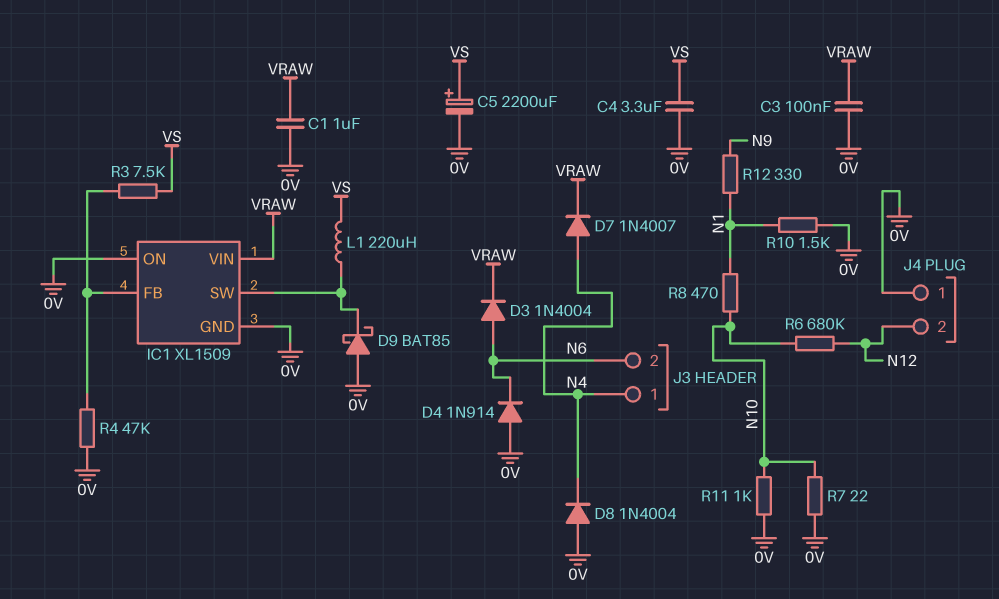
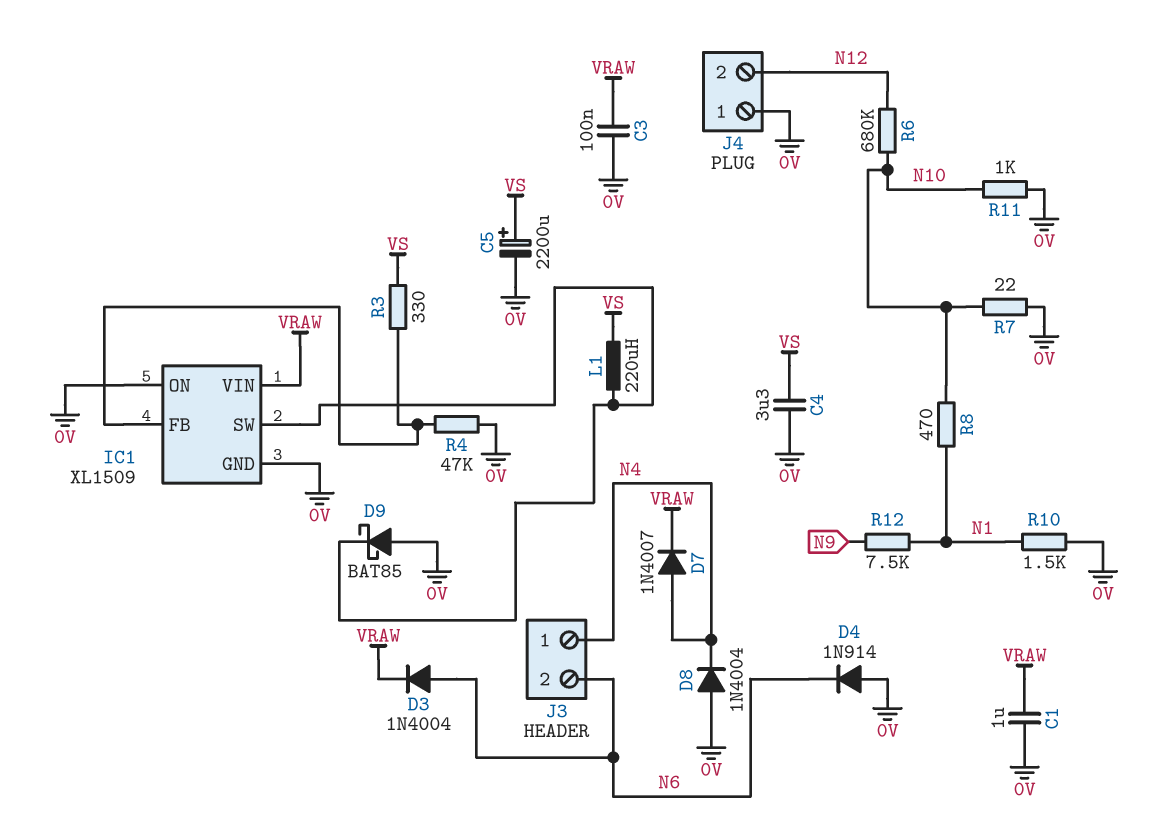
R3: 7.5k (IC1/FB, VS) -> 330 (IC1/FB, VS)
R12: 330 (N1, N9) -> 7.5k (N1, N9)

